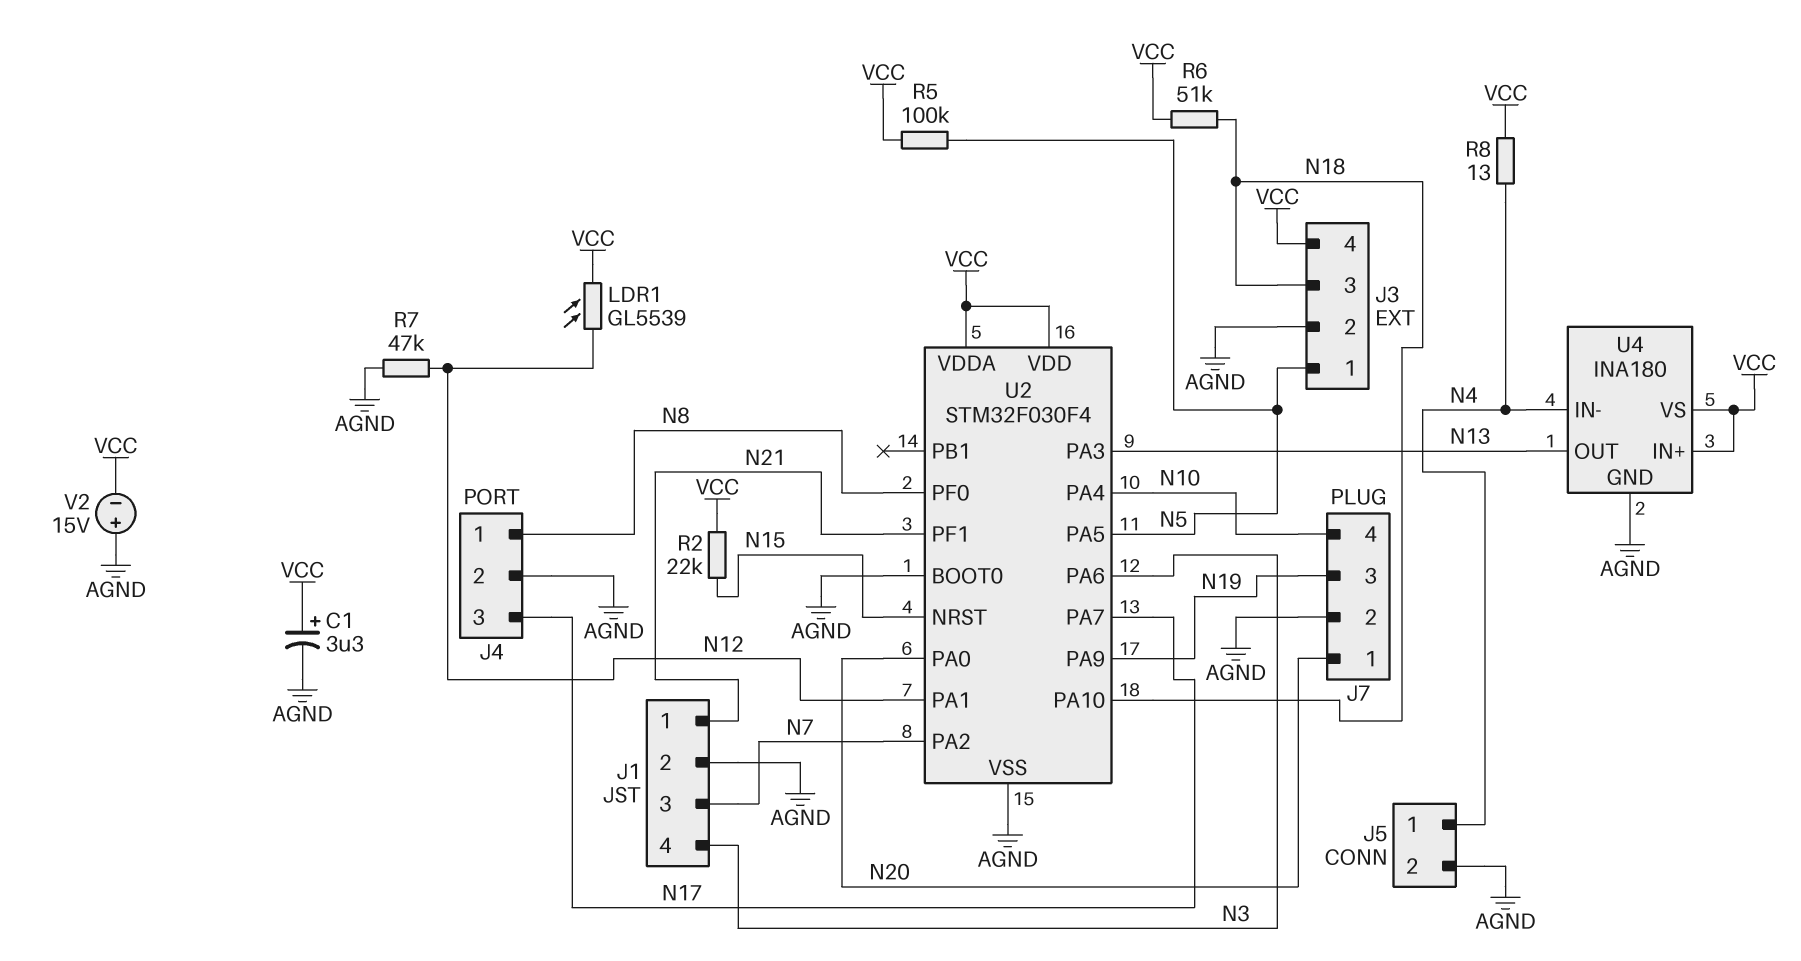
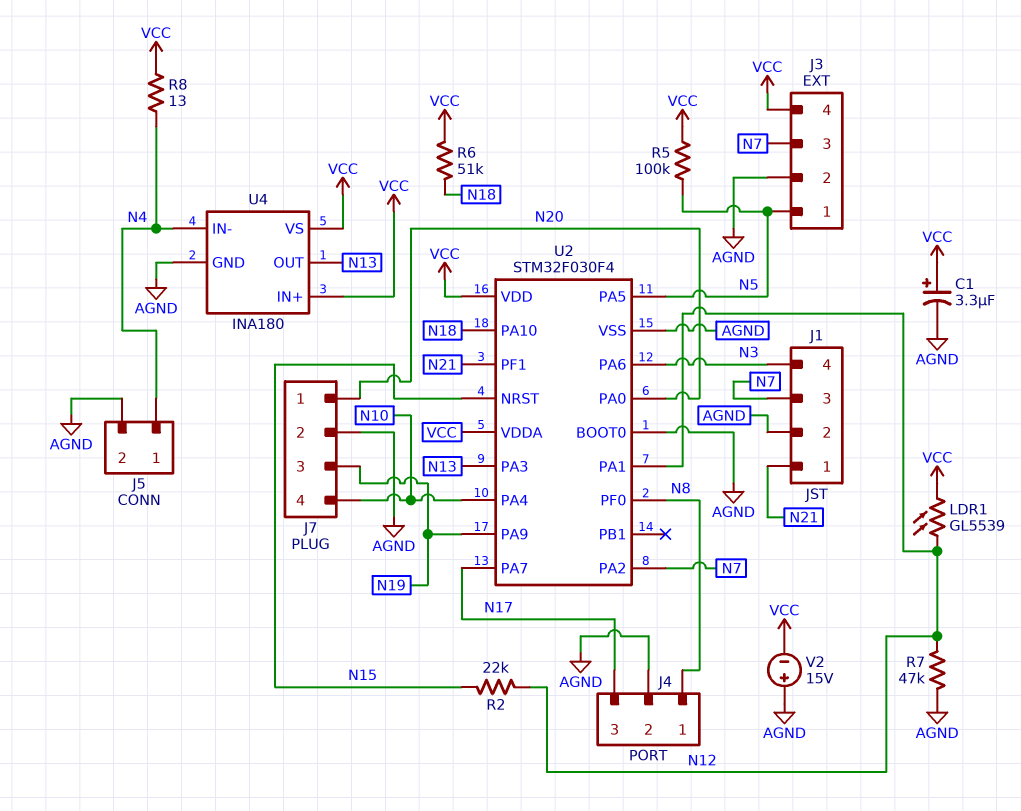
J3 pin 3: N18 -> N7
R2: 22k (N15, VCC) -> 22k (N12, N15)

